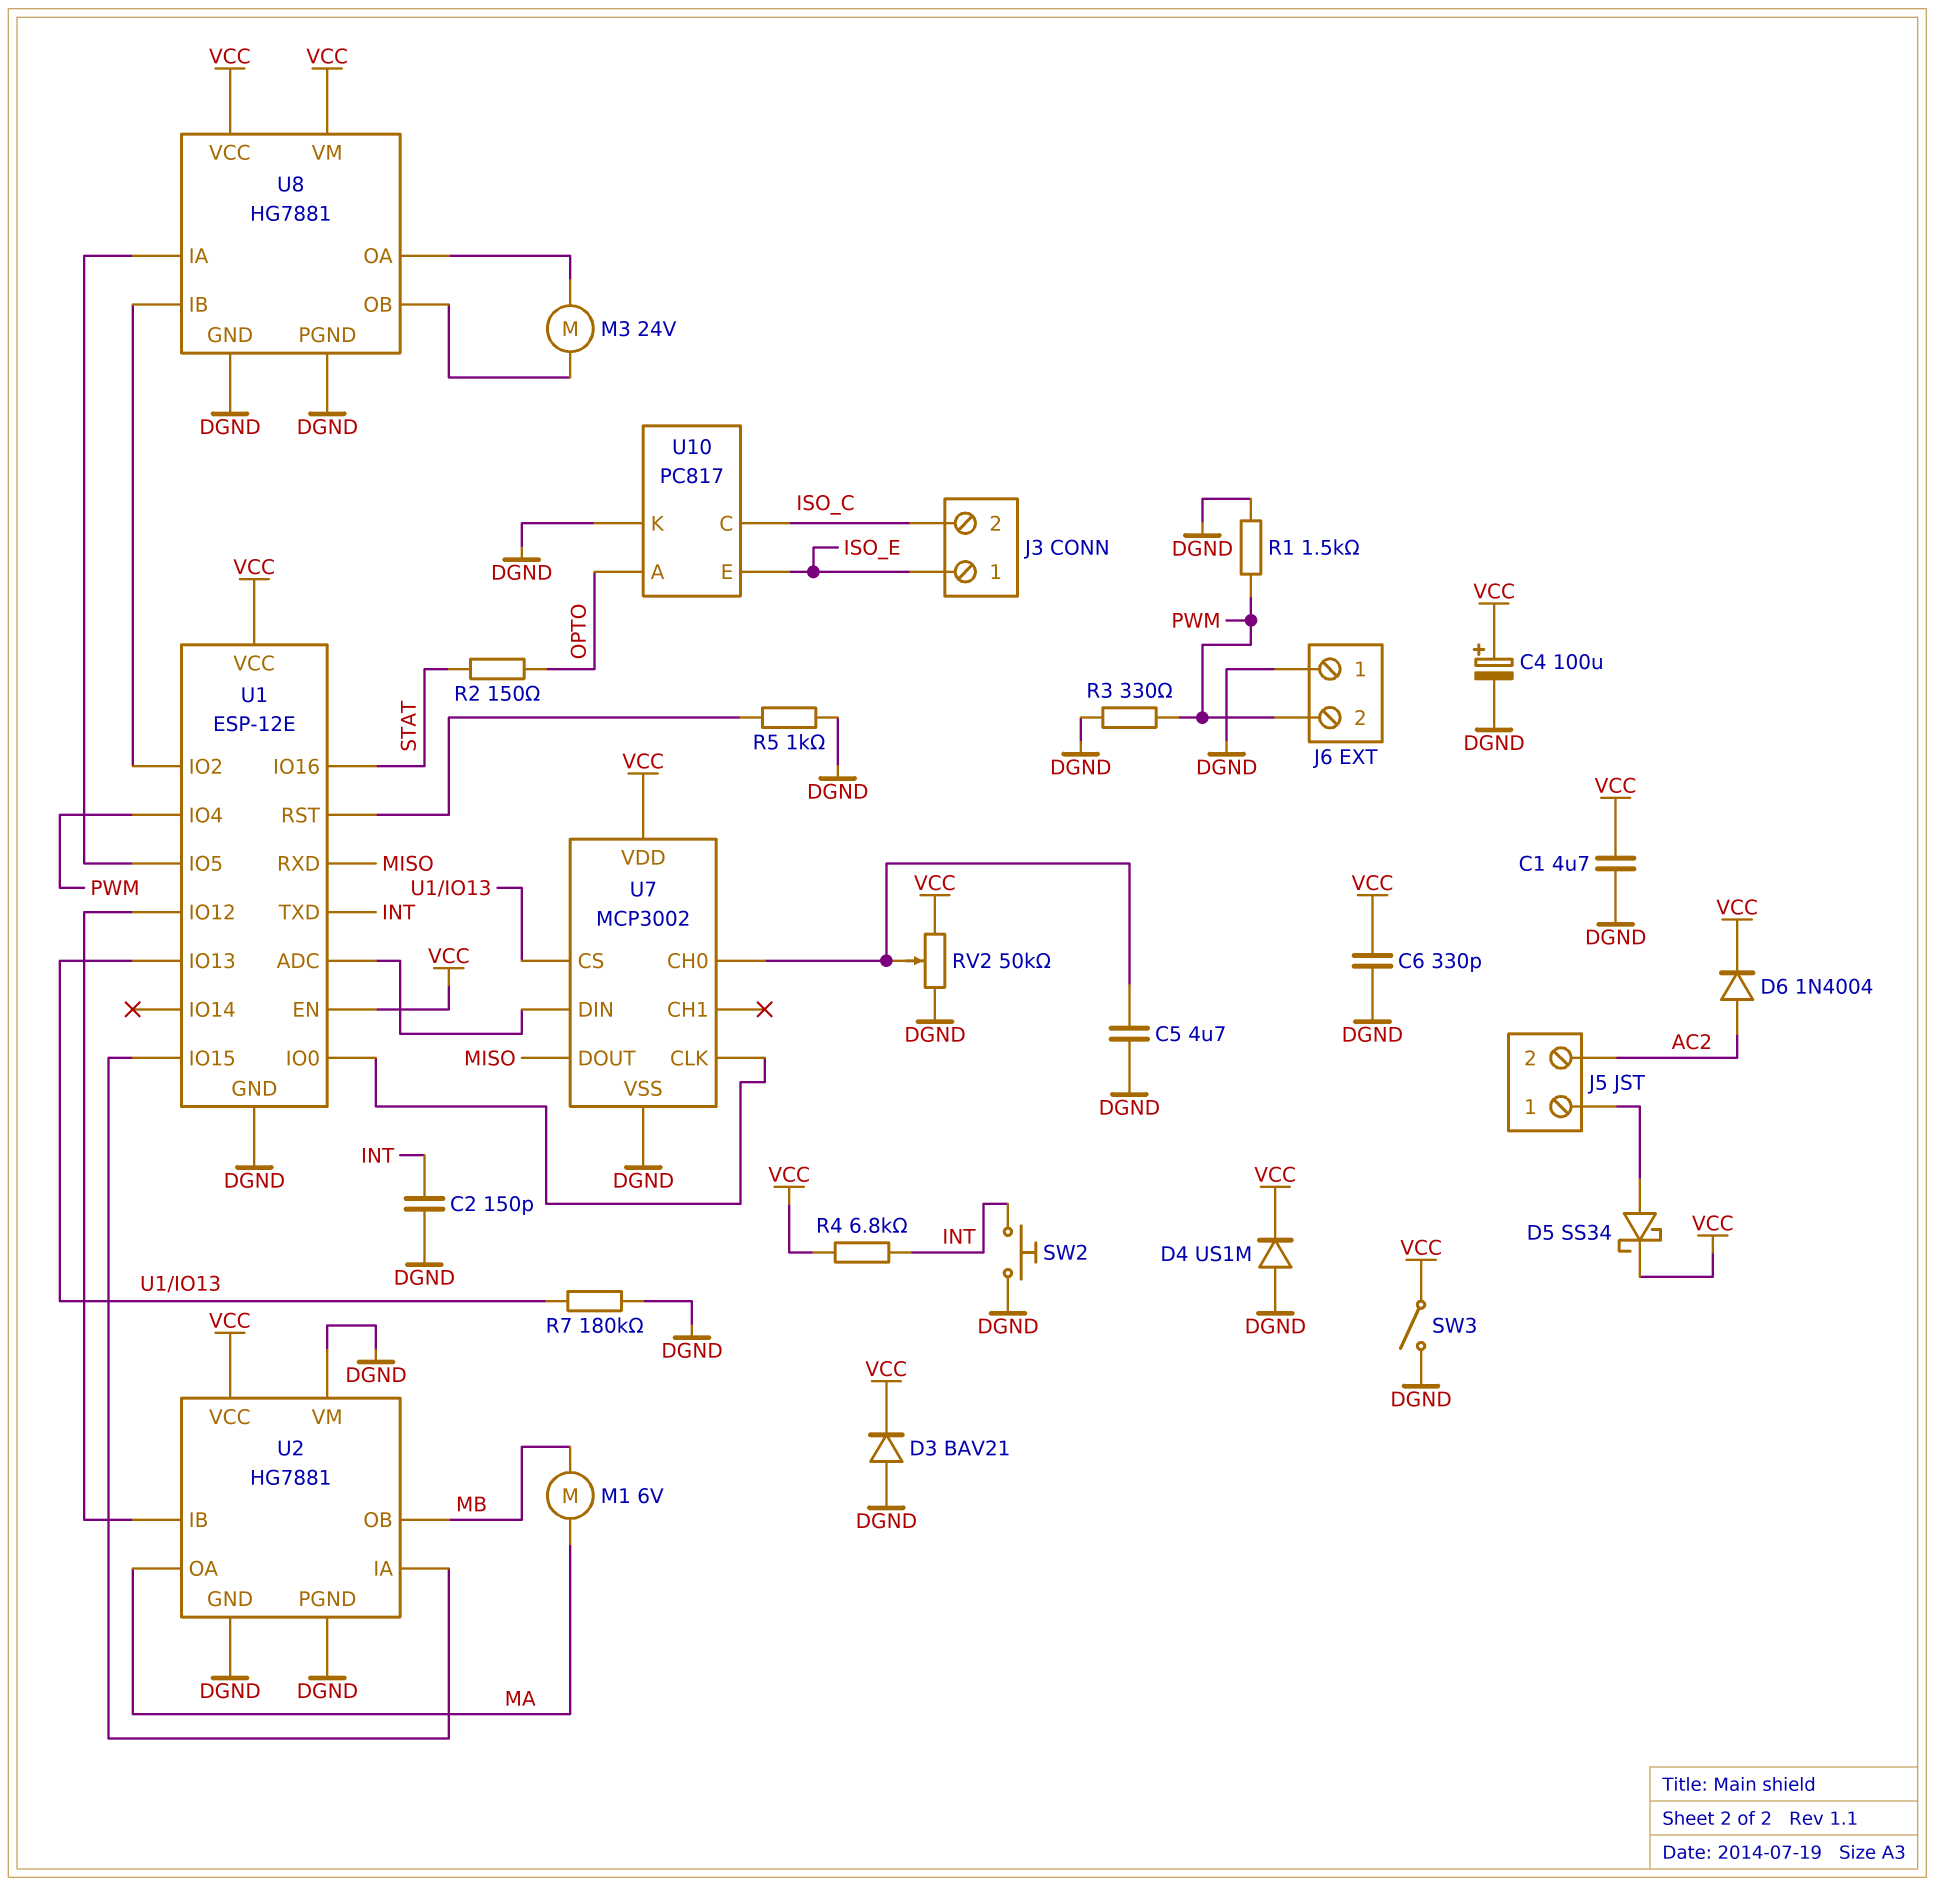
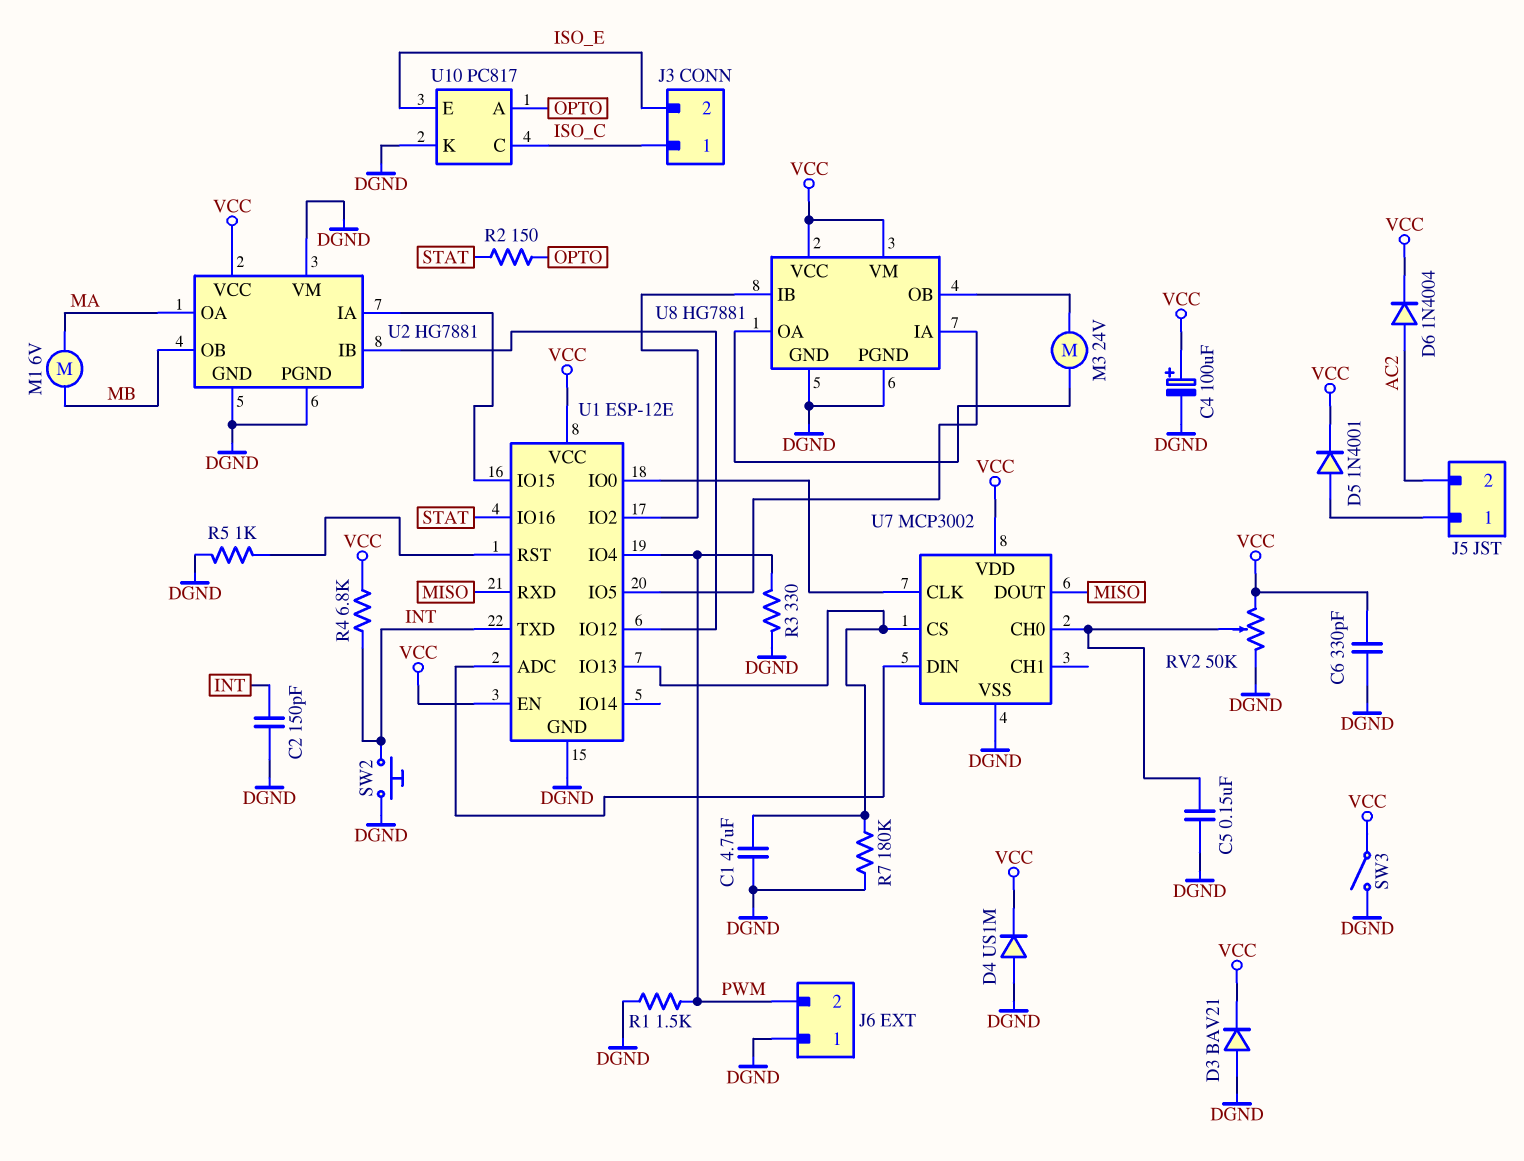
C1: 4.7uF (DGND, VCC) -> 4.7uF (DGND, U1/IO13)
C5: 4.7uF (DGND, U7/CH0) -> 150nF (DGND, U7/CH0)
D5: schottky SS34 (A J5/1, K VCC) -> diode 1N4001 (A J5/1, K VCC)
J3 pin 1: ISO_E -> ISO_C
J3 pin 2: ISO_C -> ISO_E

